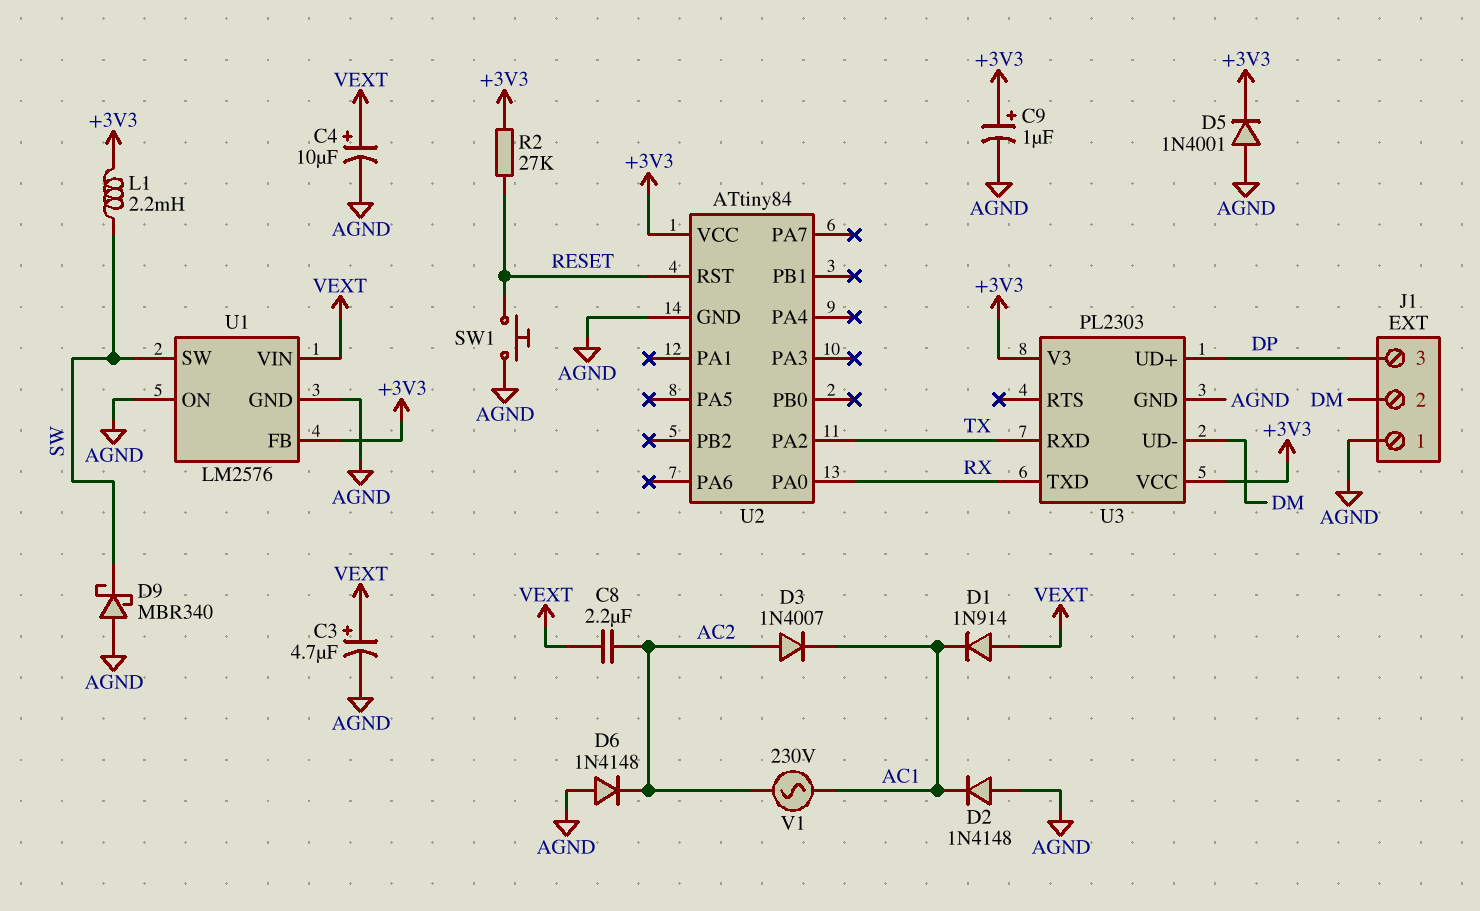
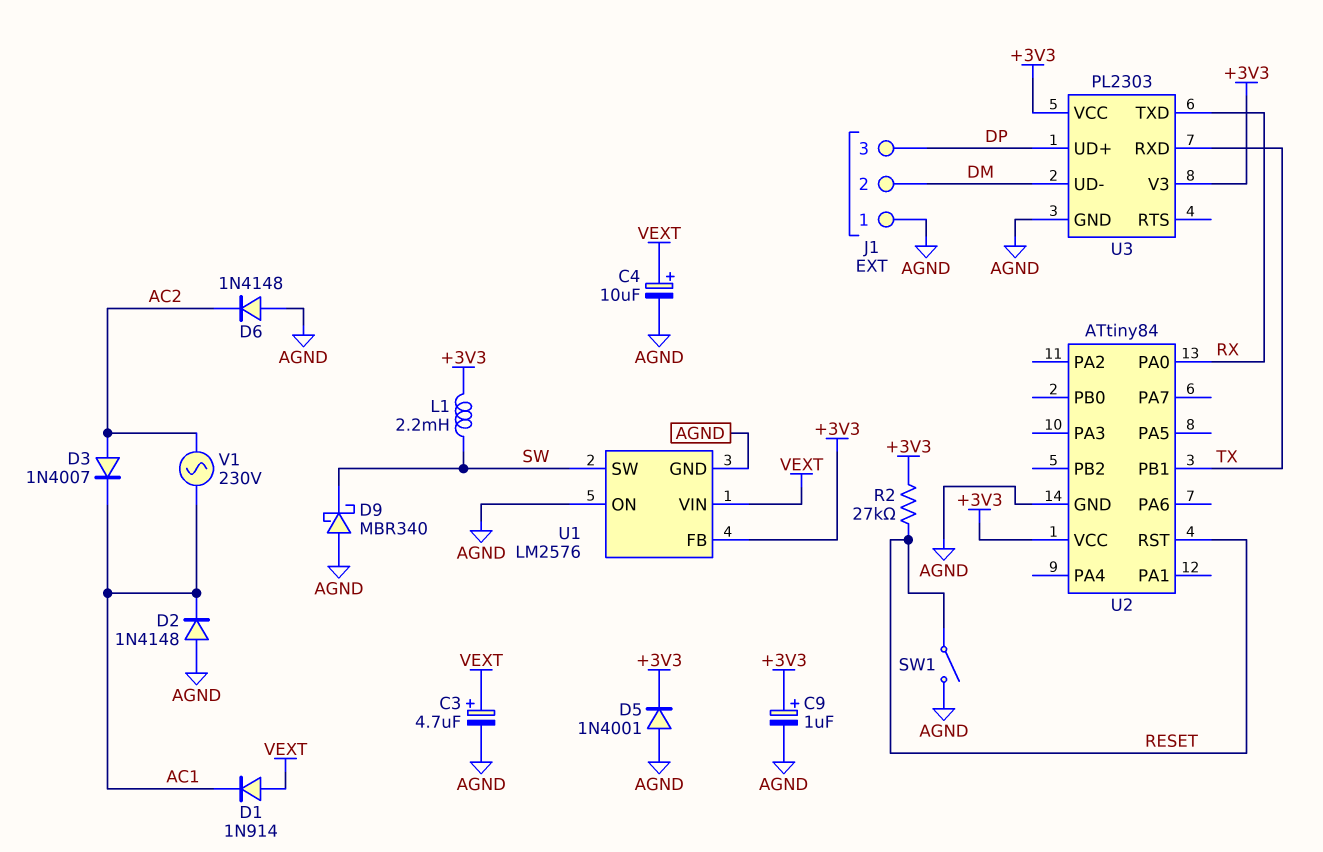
C8: 2.2uF (AC2, VEXT) -> none
SW1: button (AGND, RESET) -> switch (AGND, RESET)
U2 pin PA2: TX -> none
U2 pin PB1: none -> TX

